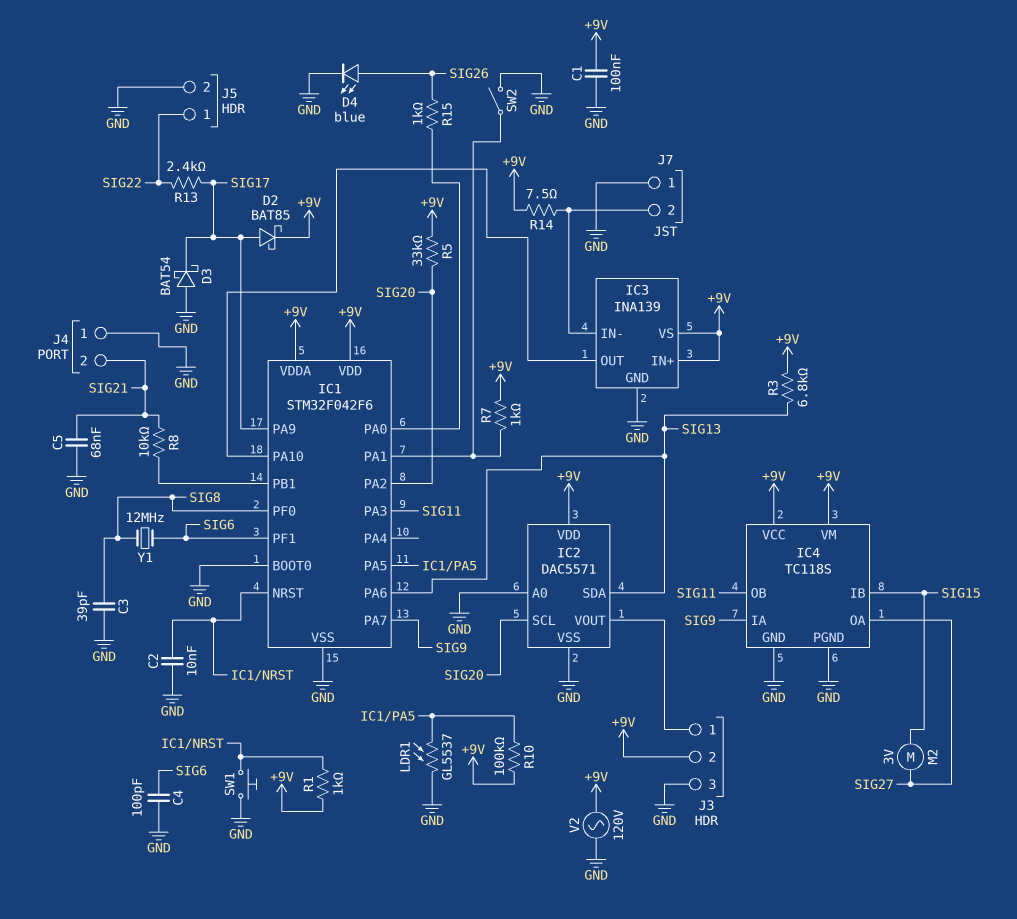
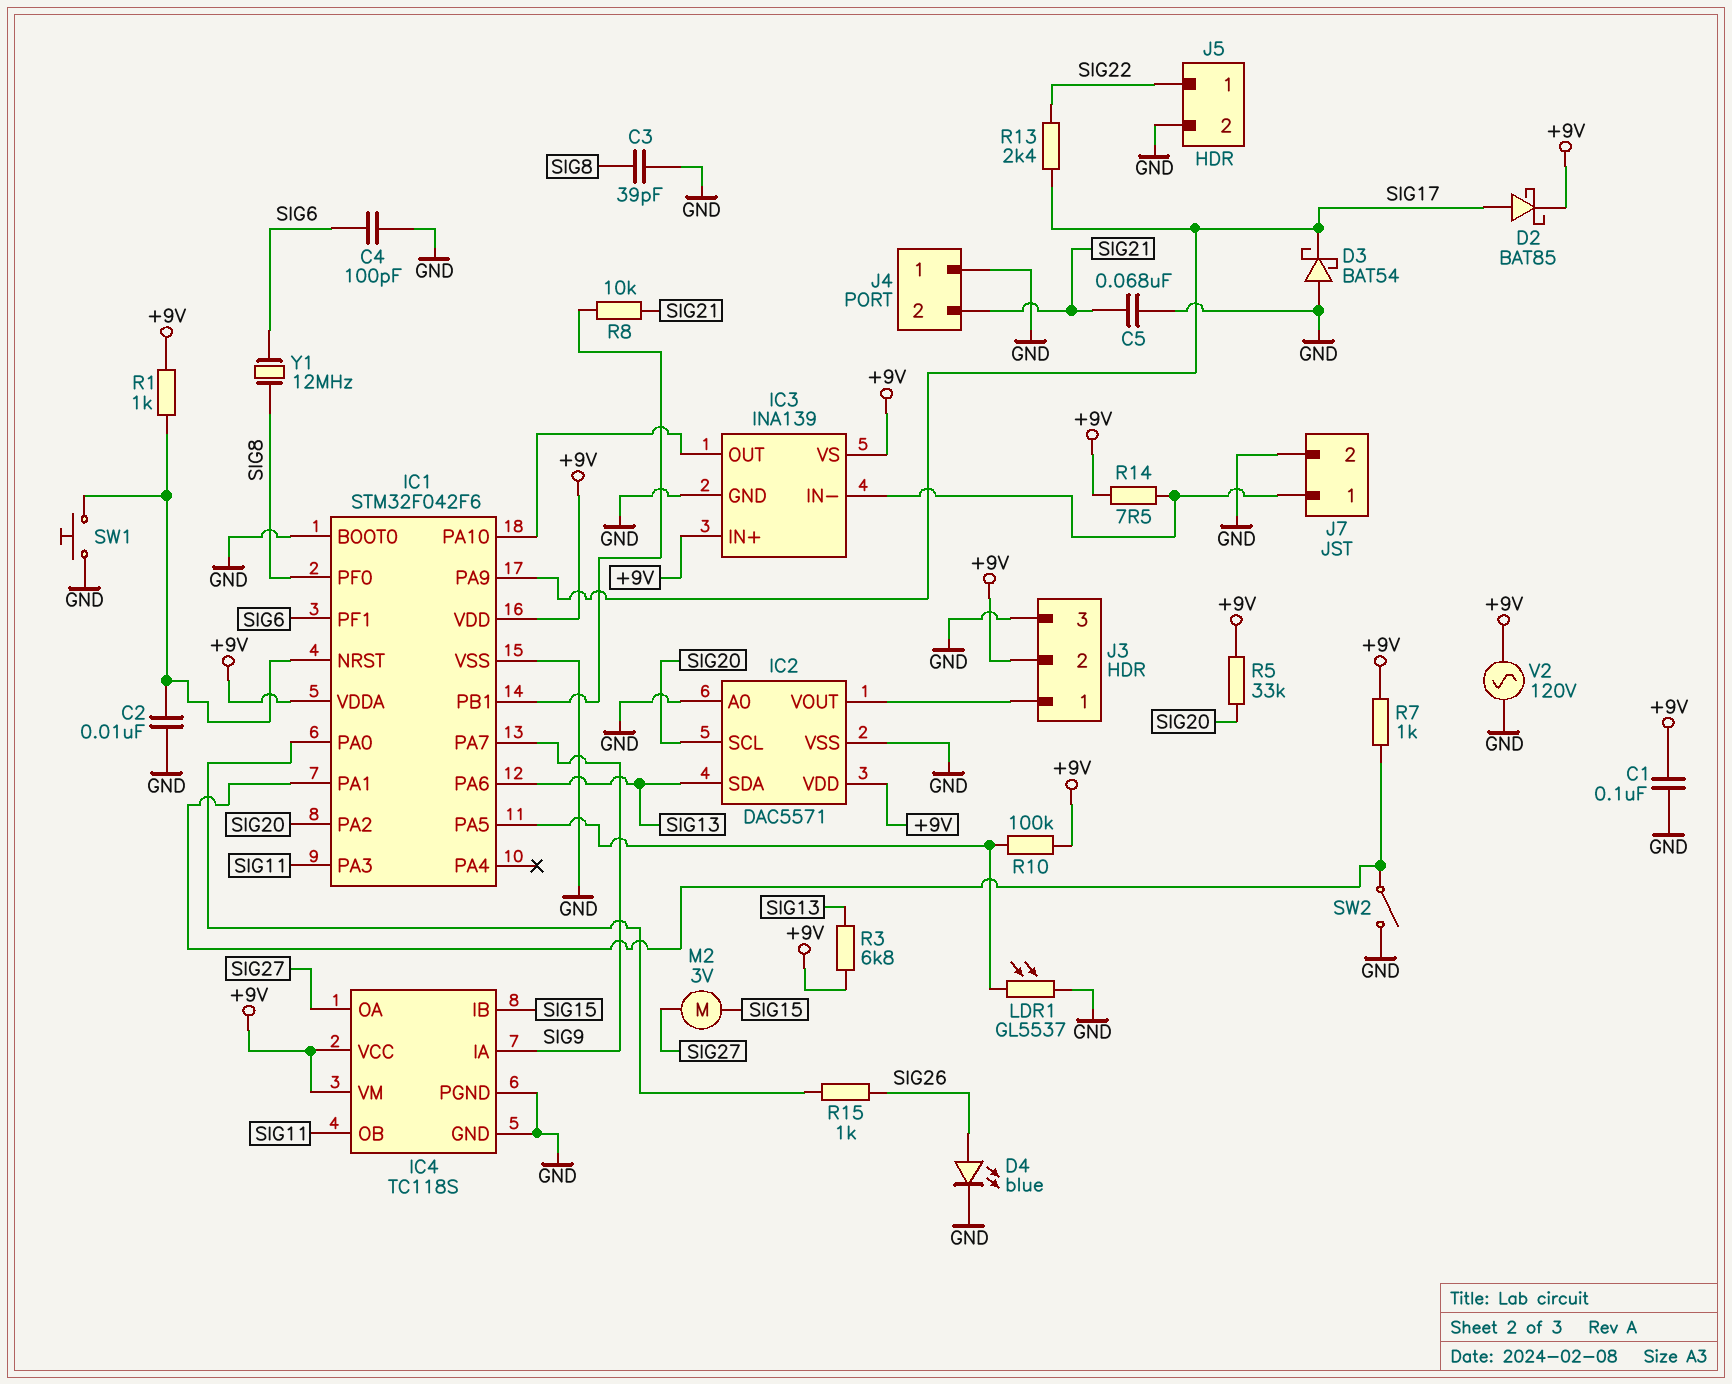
J7 pin 1: GND -> IC3/IN-
J7 pin 2: IC3/IN- -> GND

